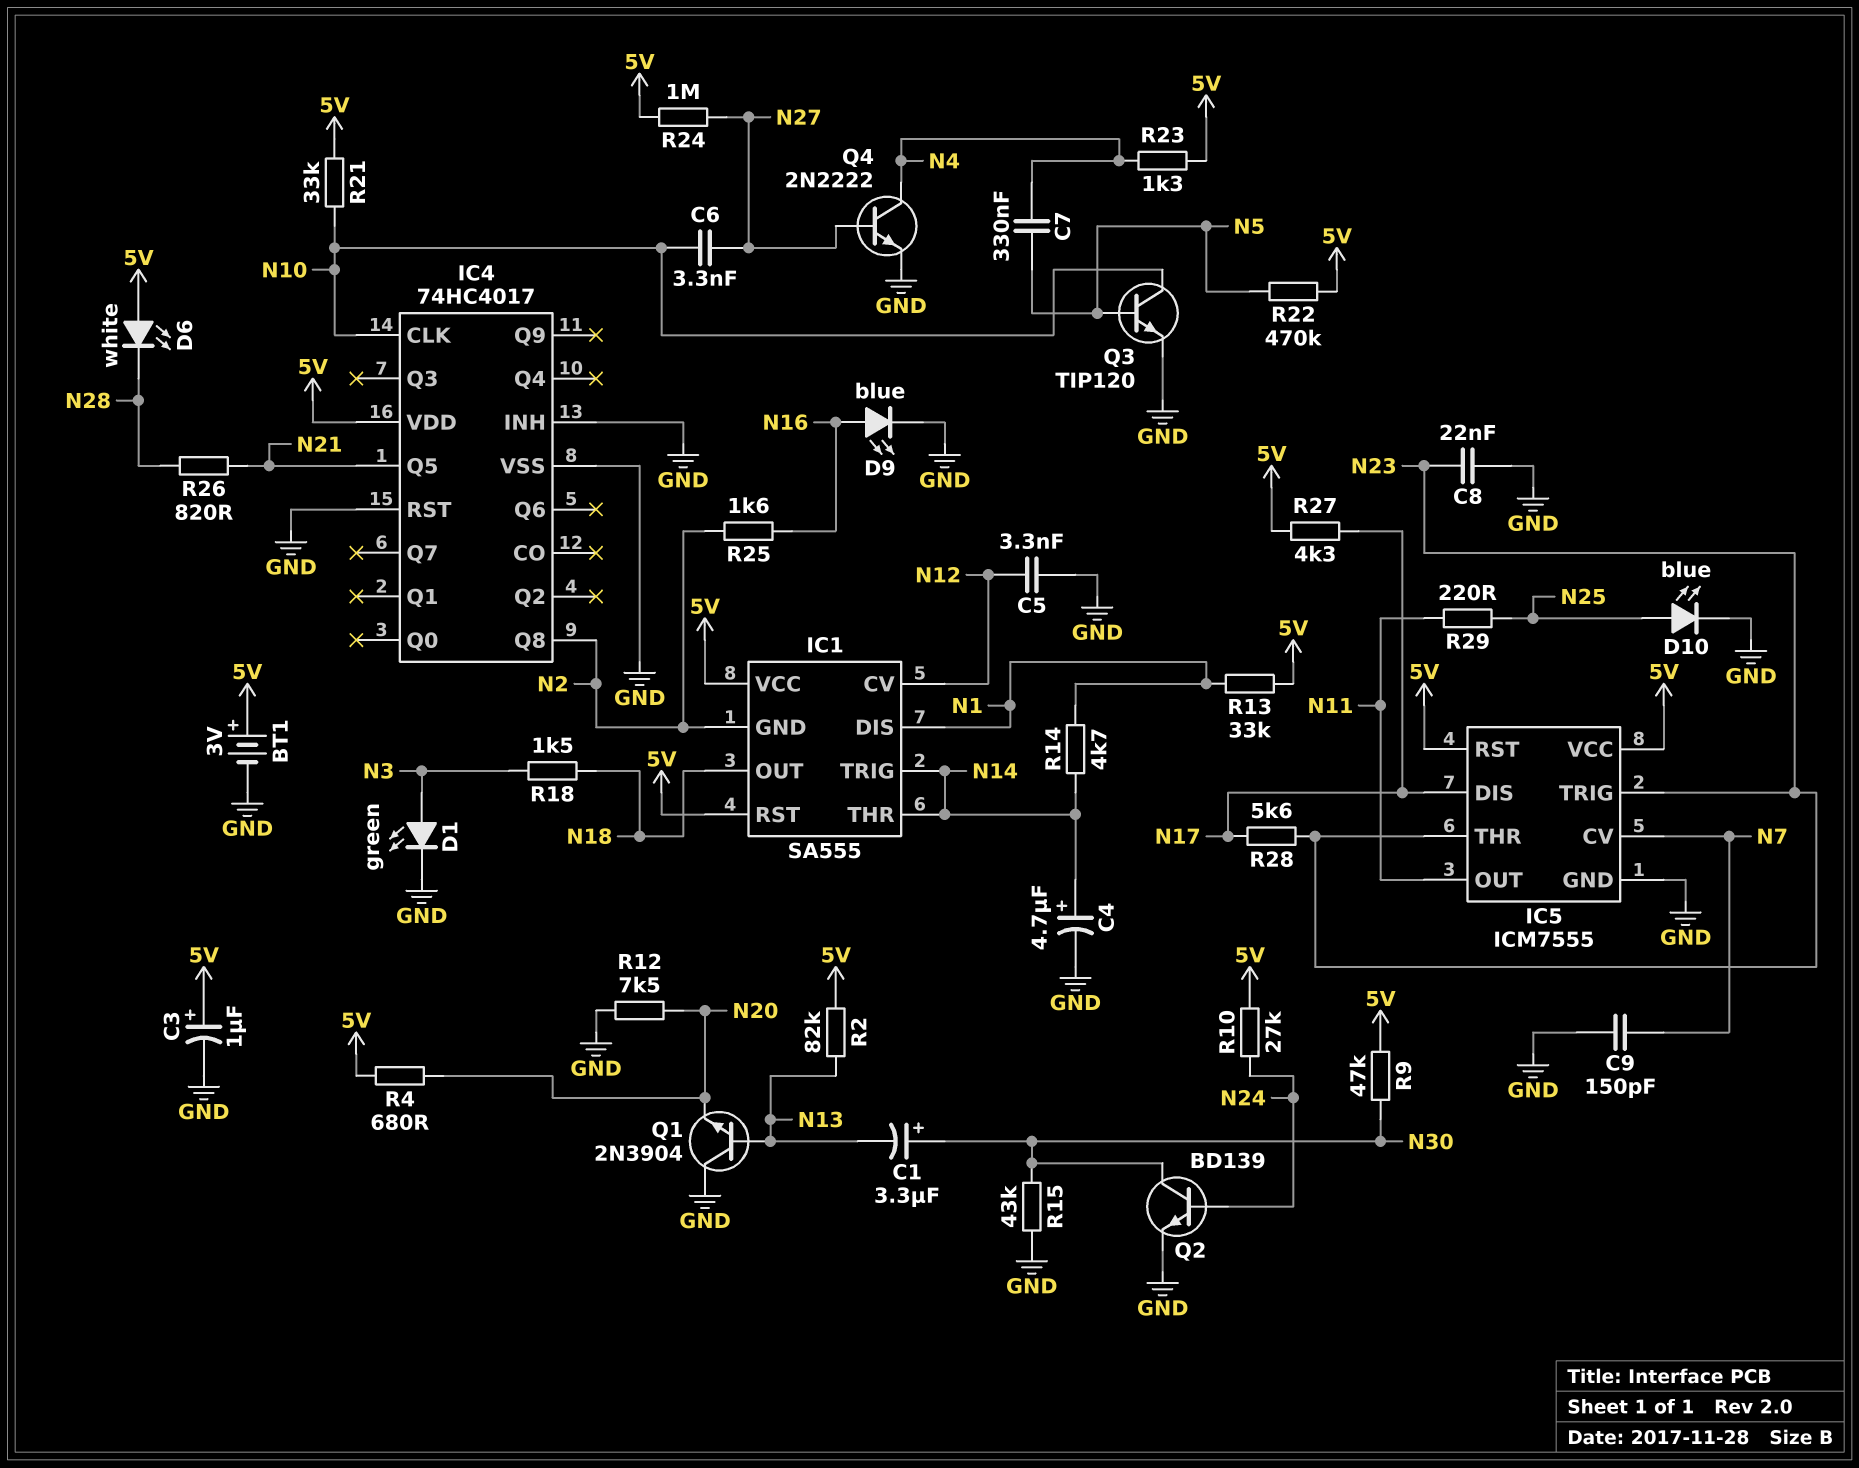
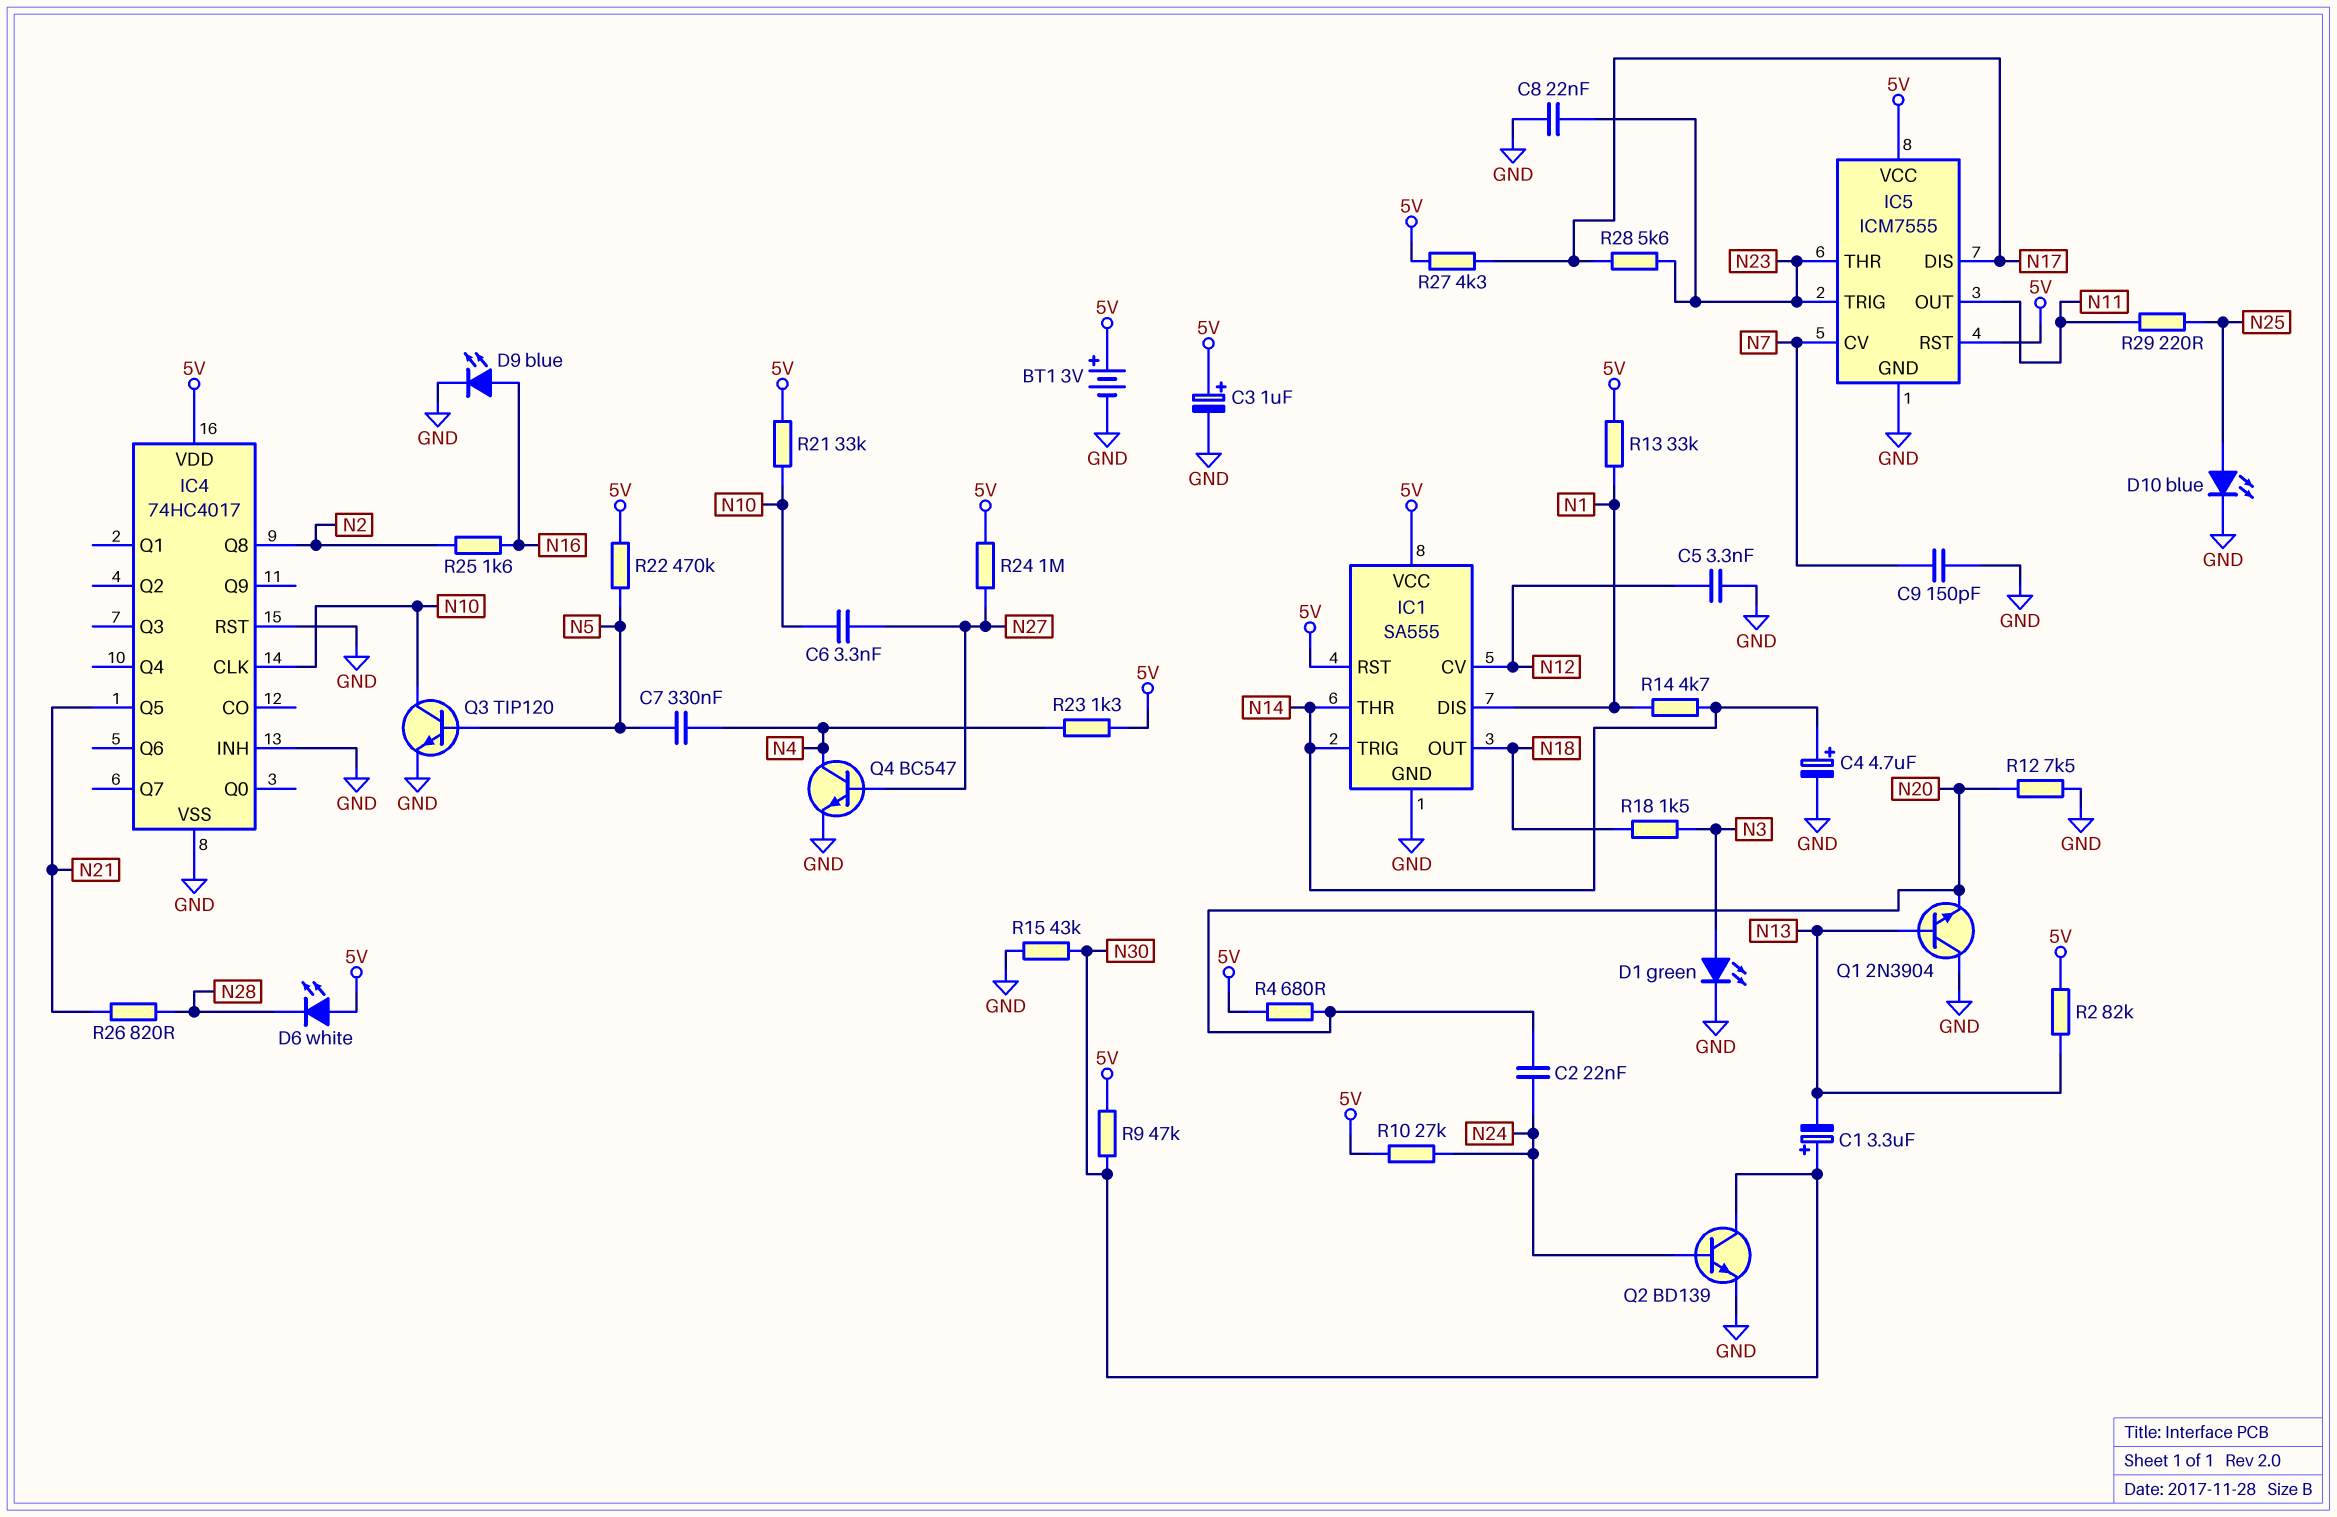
C2: none -> 22nF (N20, N24)
IC1 pin GND: N2 -> GND
Q4: NPN 2N2222 (B N27, C N4, E GND) -> NPN BC547 (B N27, C N4, E GND)

